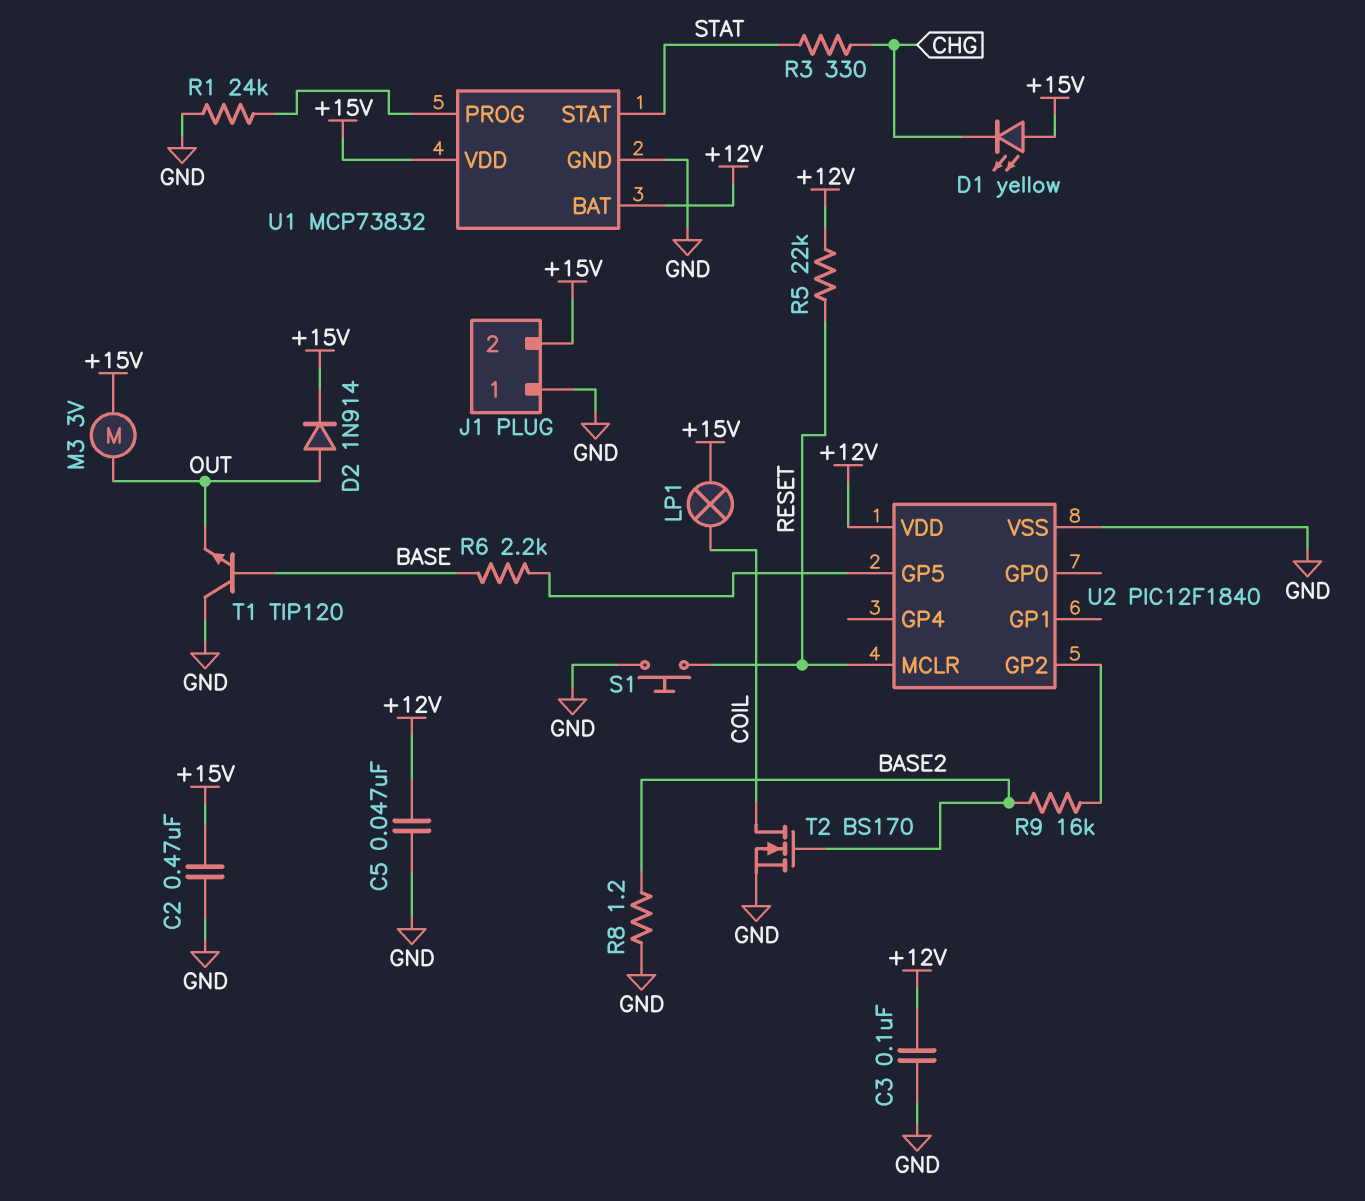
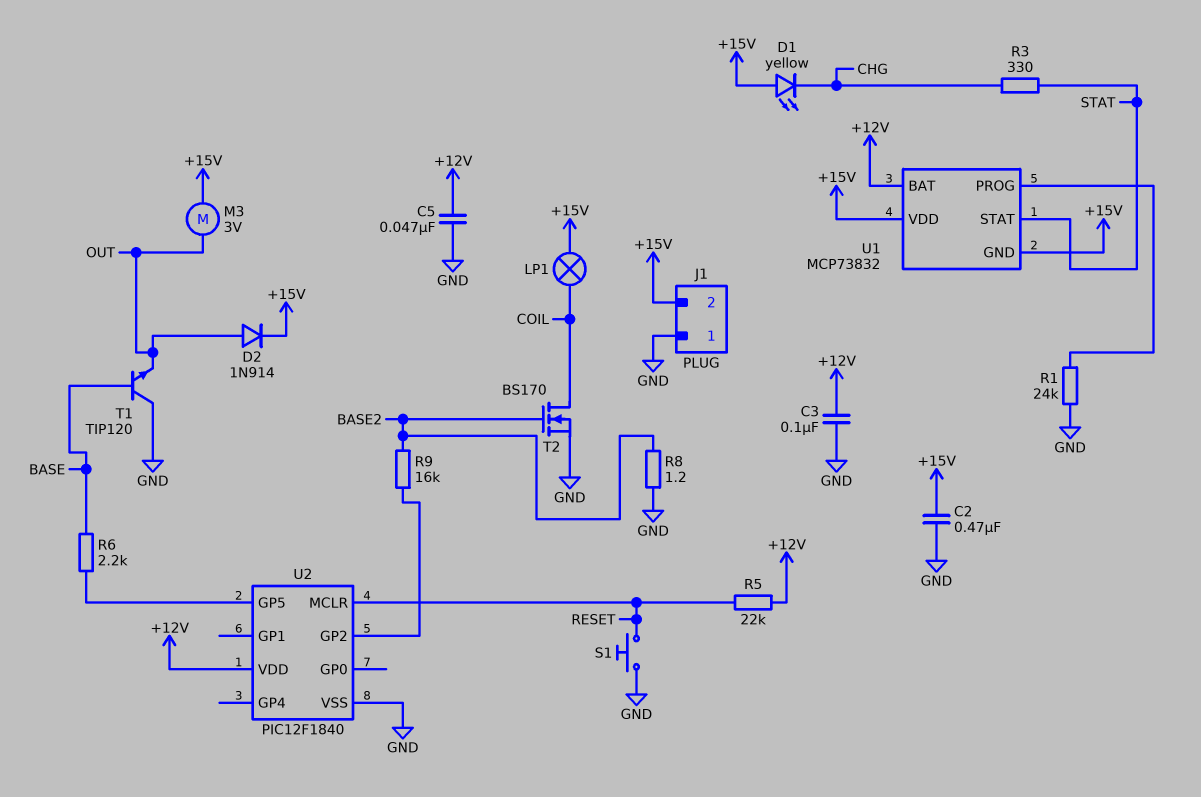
U1 pin GND: GND -> +15V

